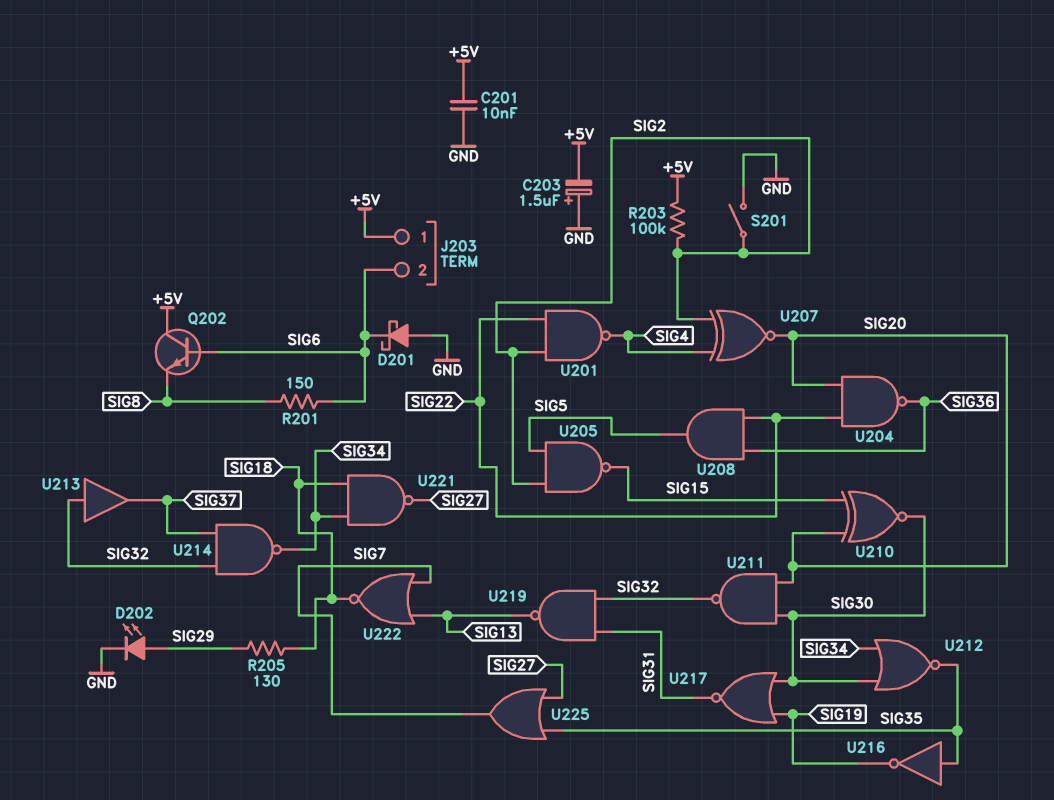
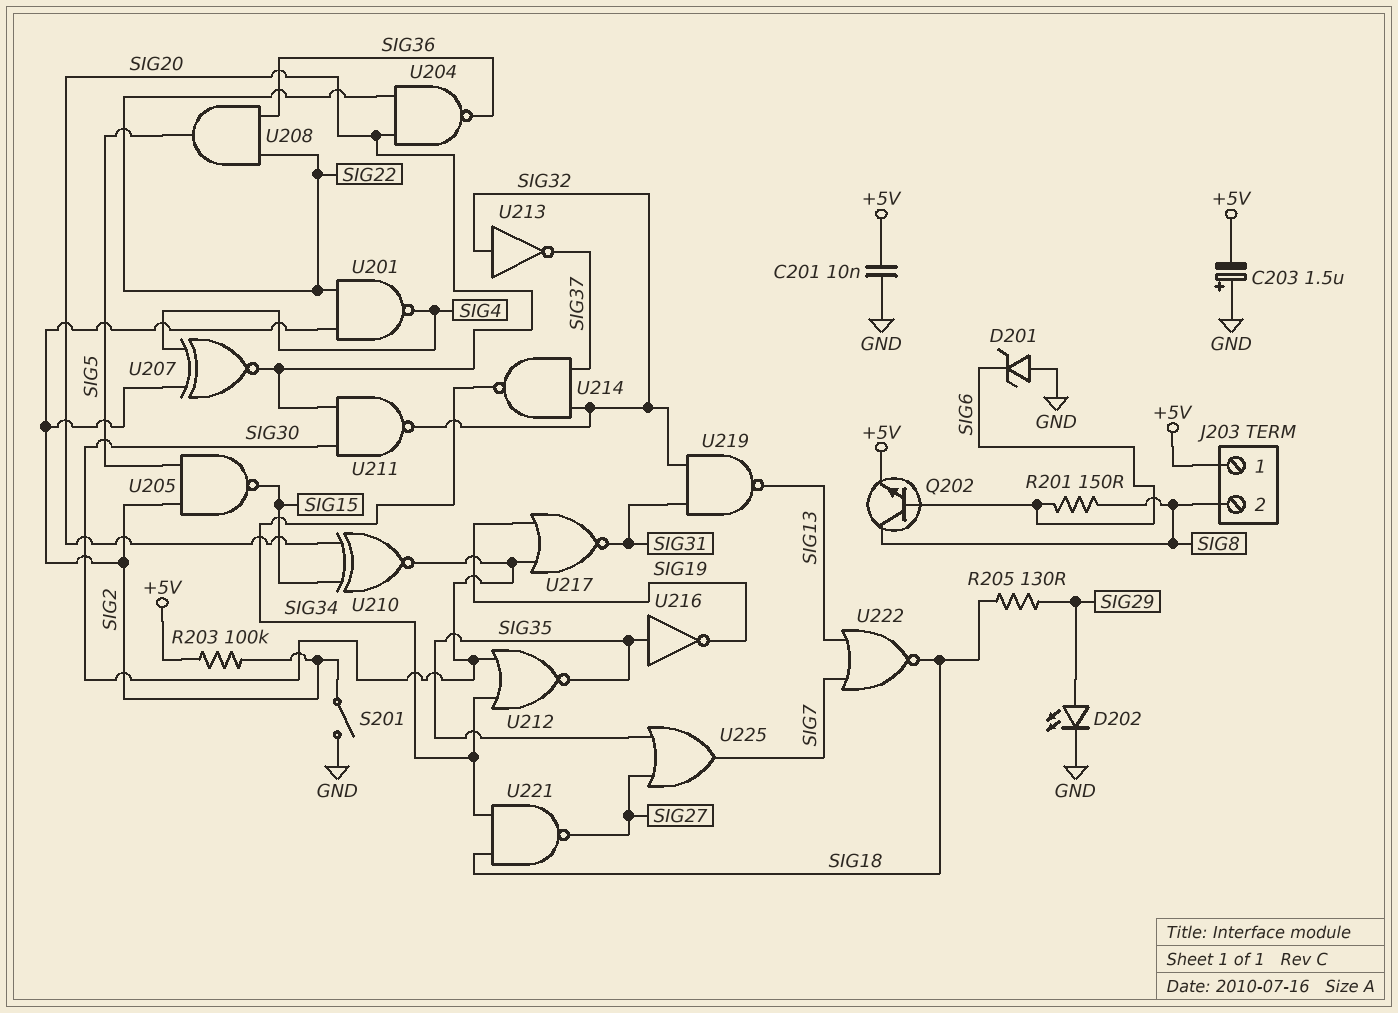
D201: schottky (A GND, K SIG6) -> zener (A GND, K SIG6)
J203 pin 2: SIG6 -> SIG8
Q202: NPN (B SIG6, C +5V, E SIG8) -> NPN (B SIG6, C SIG8, E +5V)
U213: buffer (in SIG32, out SIG37) -> NOT (in SIG32, out SIG37)

